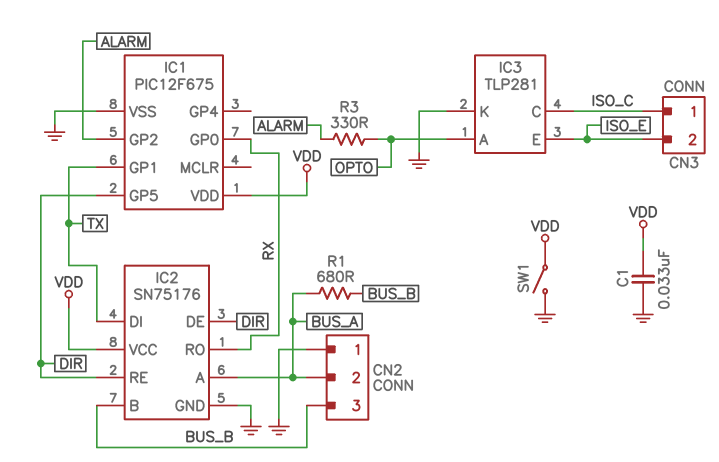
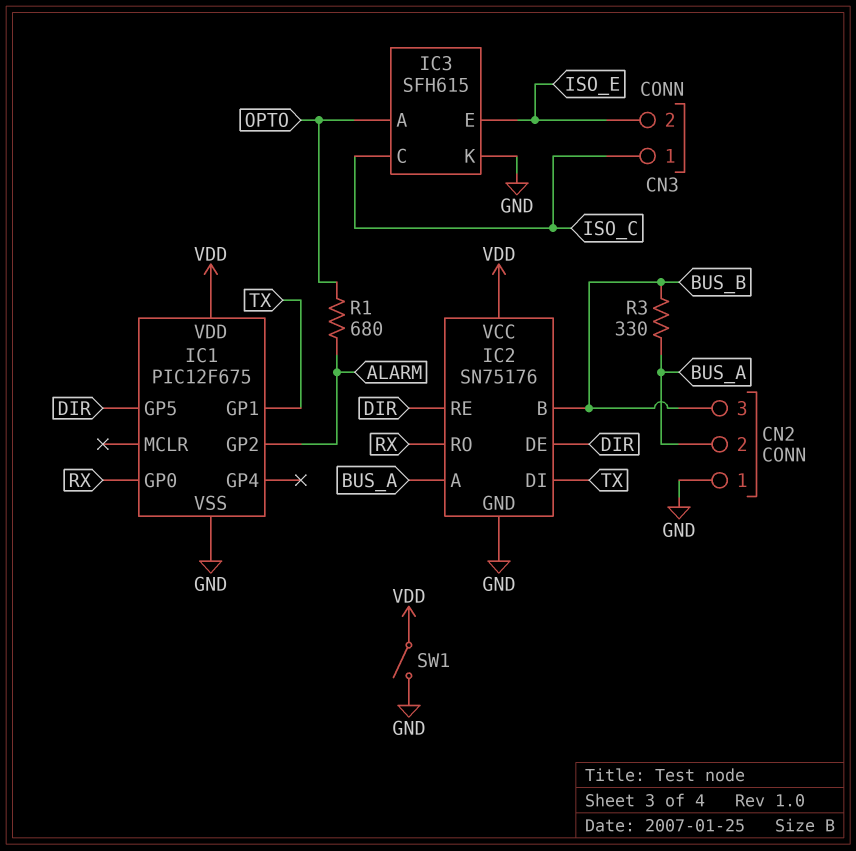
C1: 33nF (GND, VDD) -> none
IC3: TLP281 -> SFH615
R1: 680 (BUS_A, BUS_B) -> 680 (ALARM, OPTO)
R3: 330 (ALARM, OPTO) -> 330 (BUS_A, BUS_B)

